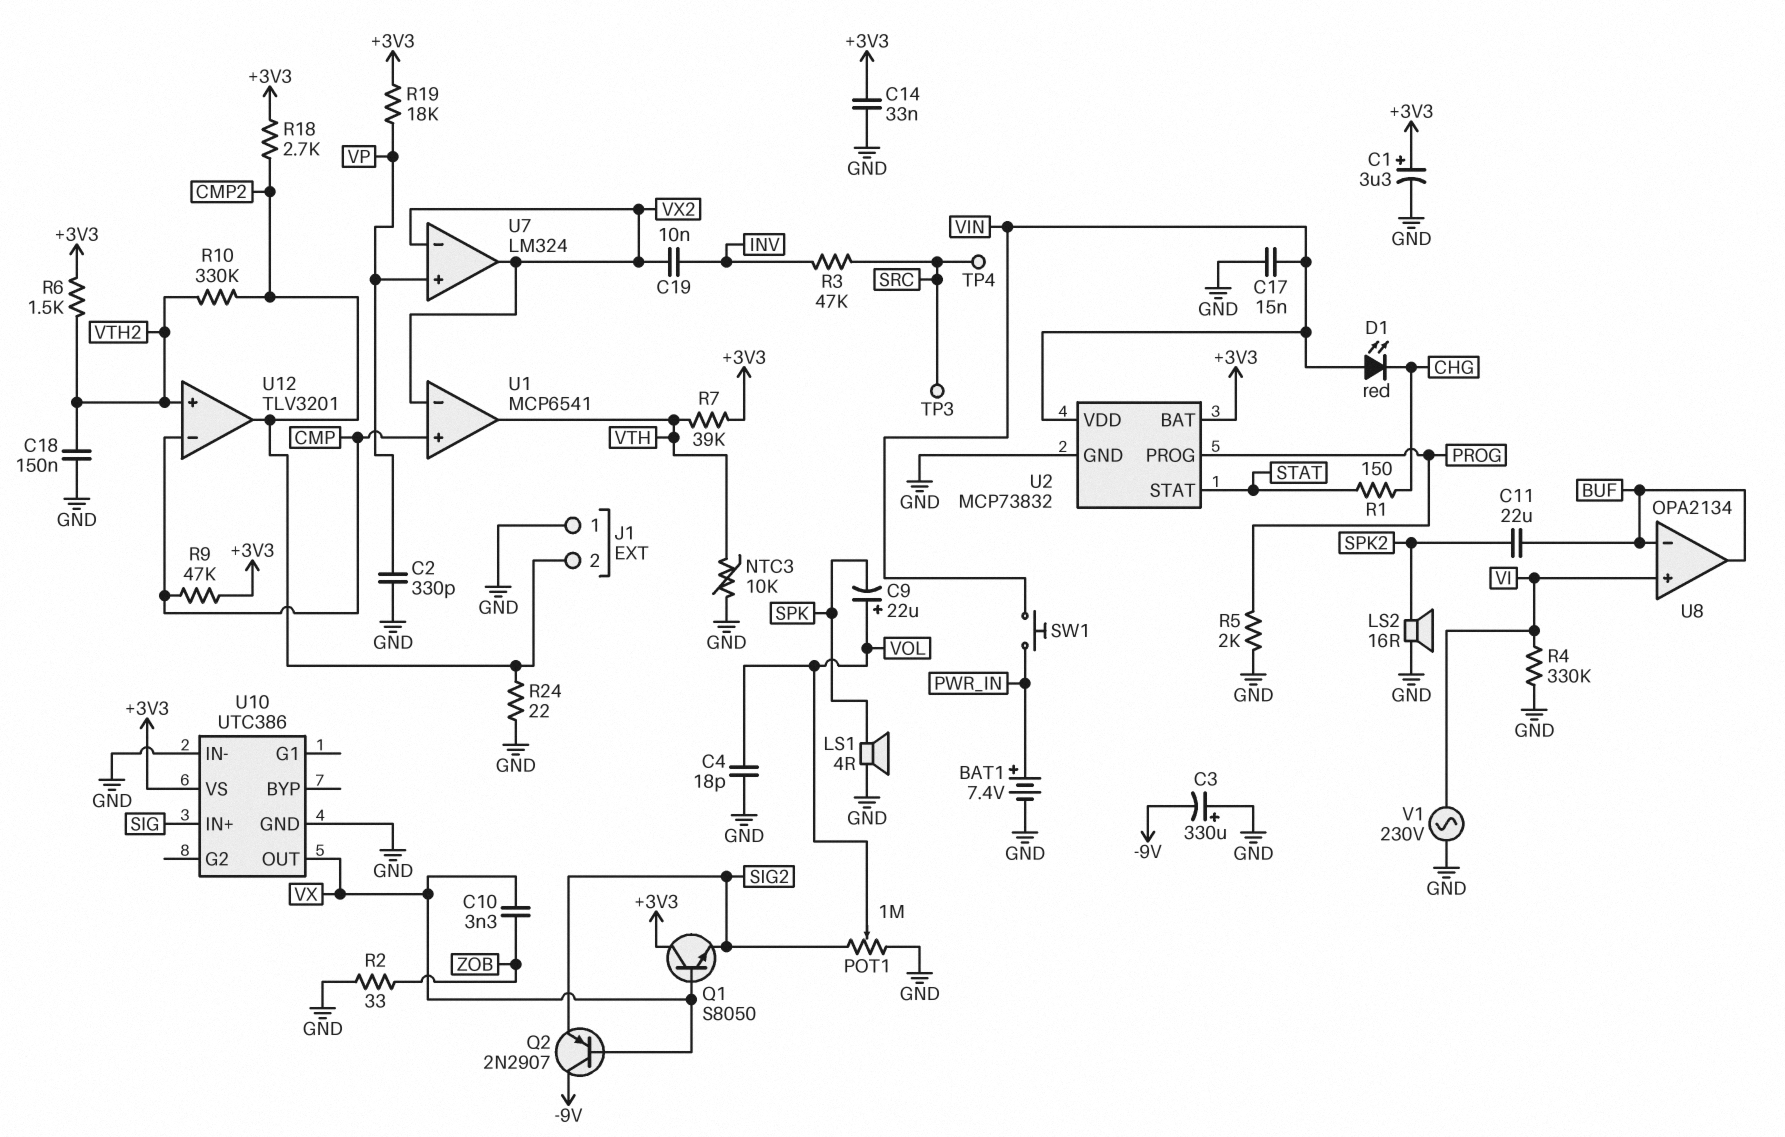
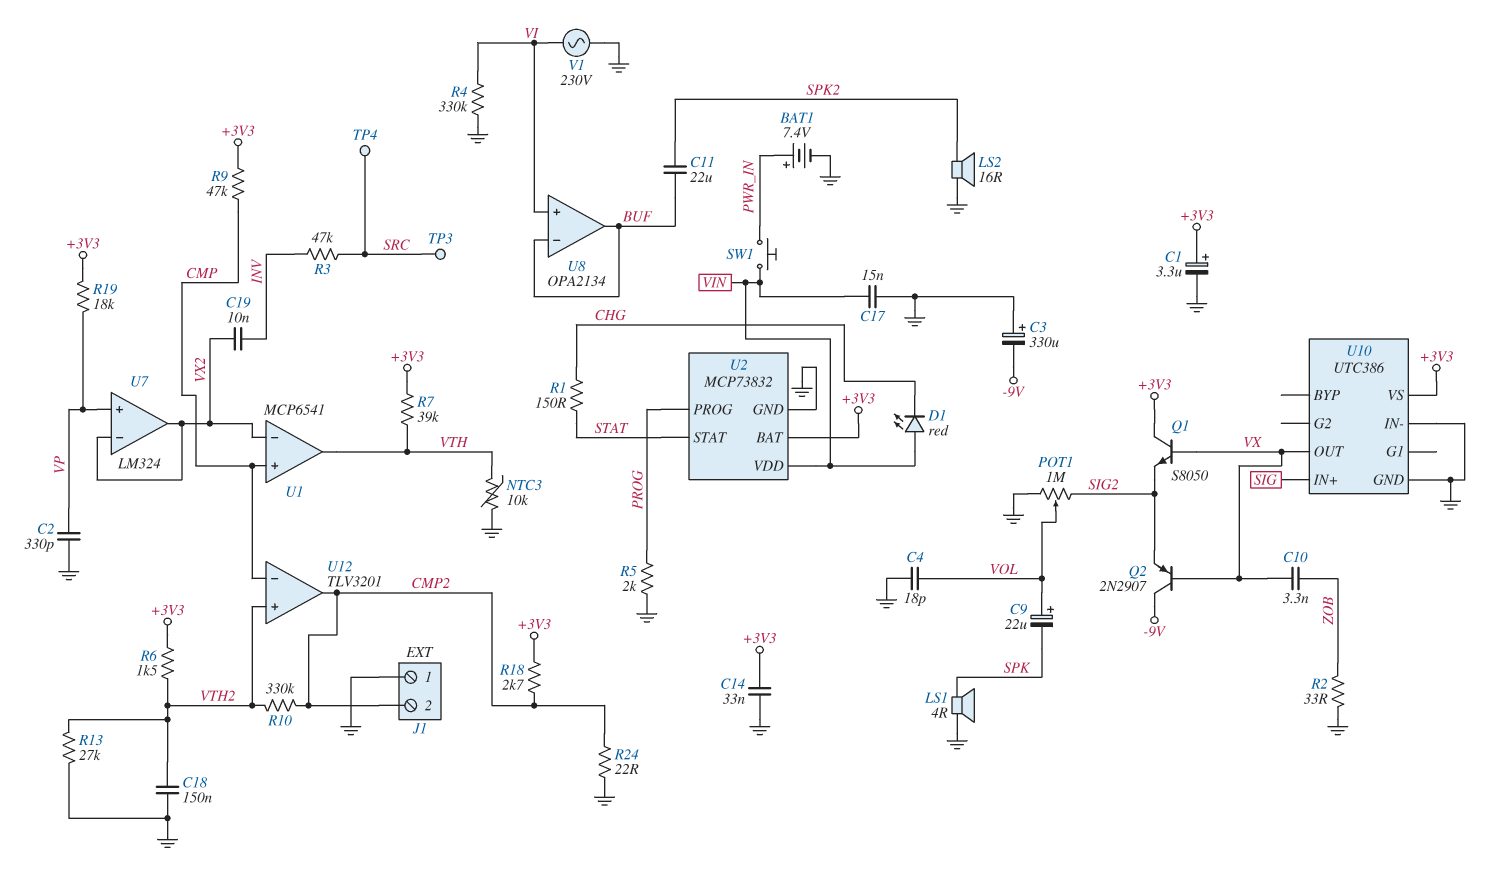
R13: none -> 27k (GND, VTH2)

